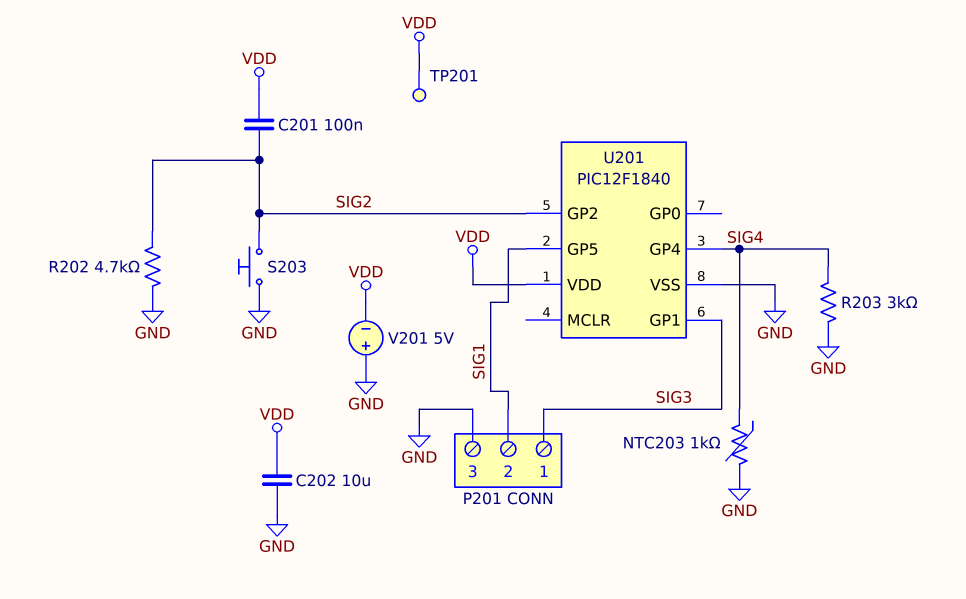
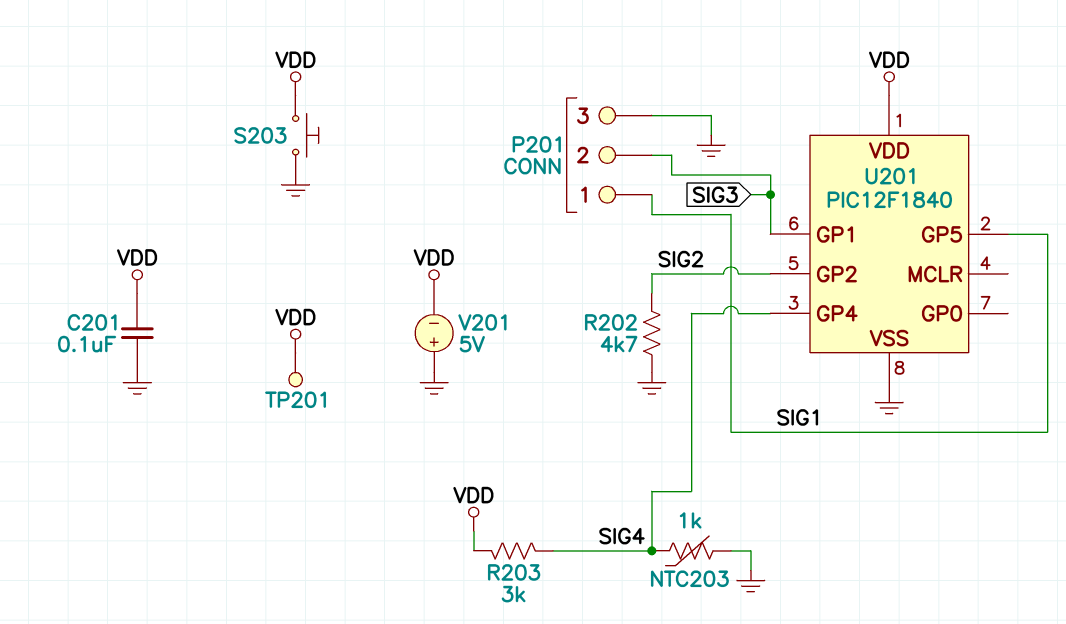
C201: 100nF (SIG2, VDD) -> 100nF (GND, VDD)
C202: 10uF (GND, VDD) -> none
P201 pin 1: SIG3 -> SIG1
P201 pin 2: SIG1 -> SIG3
R203: 3k (GND, SIG4) -> 3k (SIG4, VDD)
S203: button (GND, SIG2) -> button (GND, VDD)

